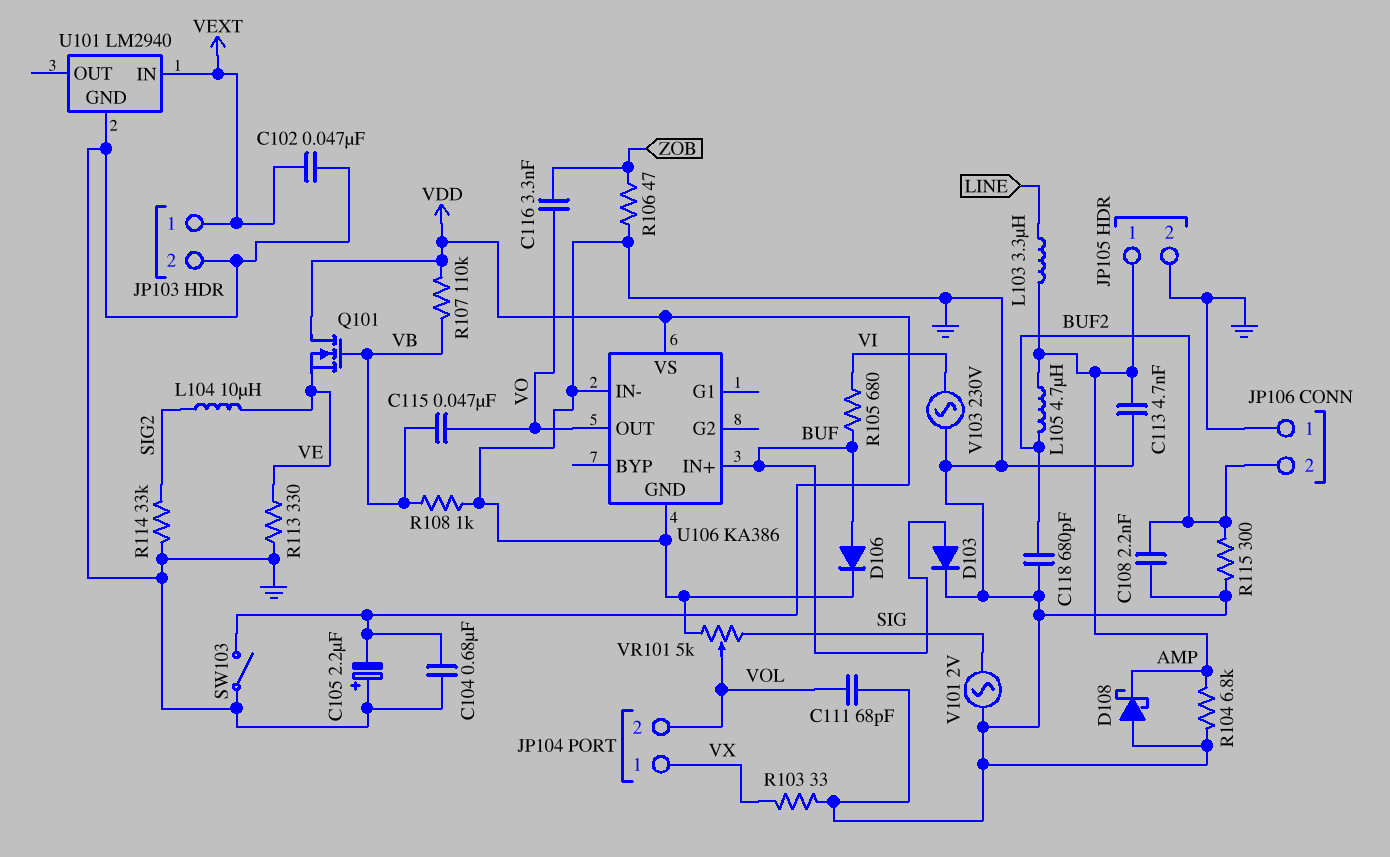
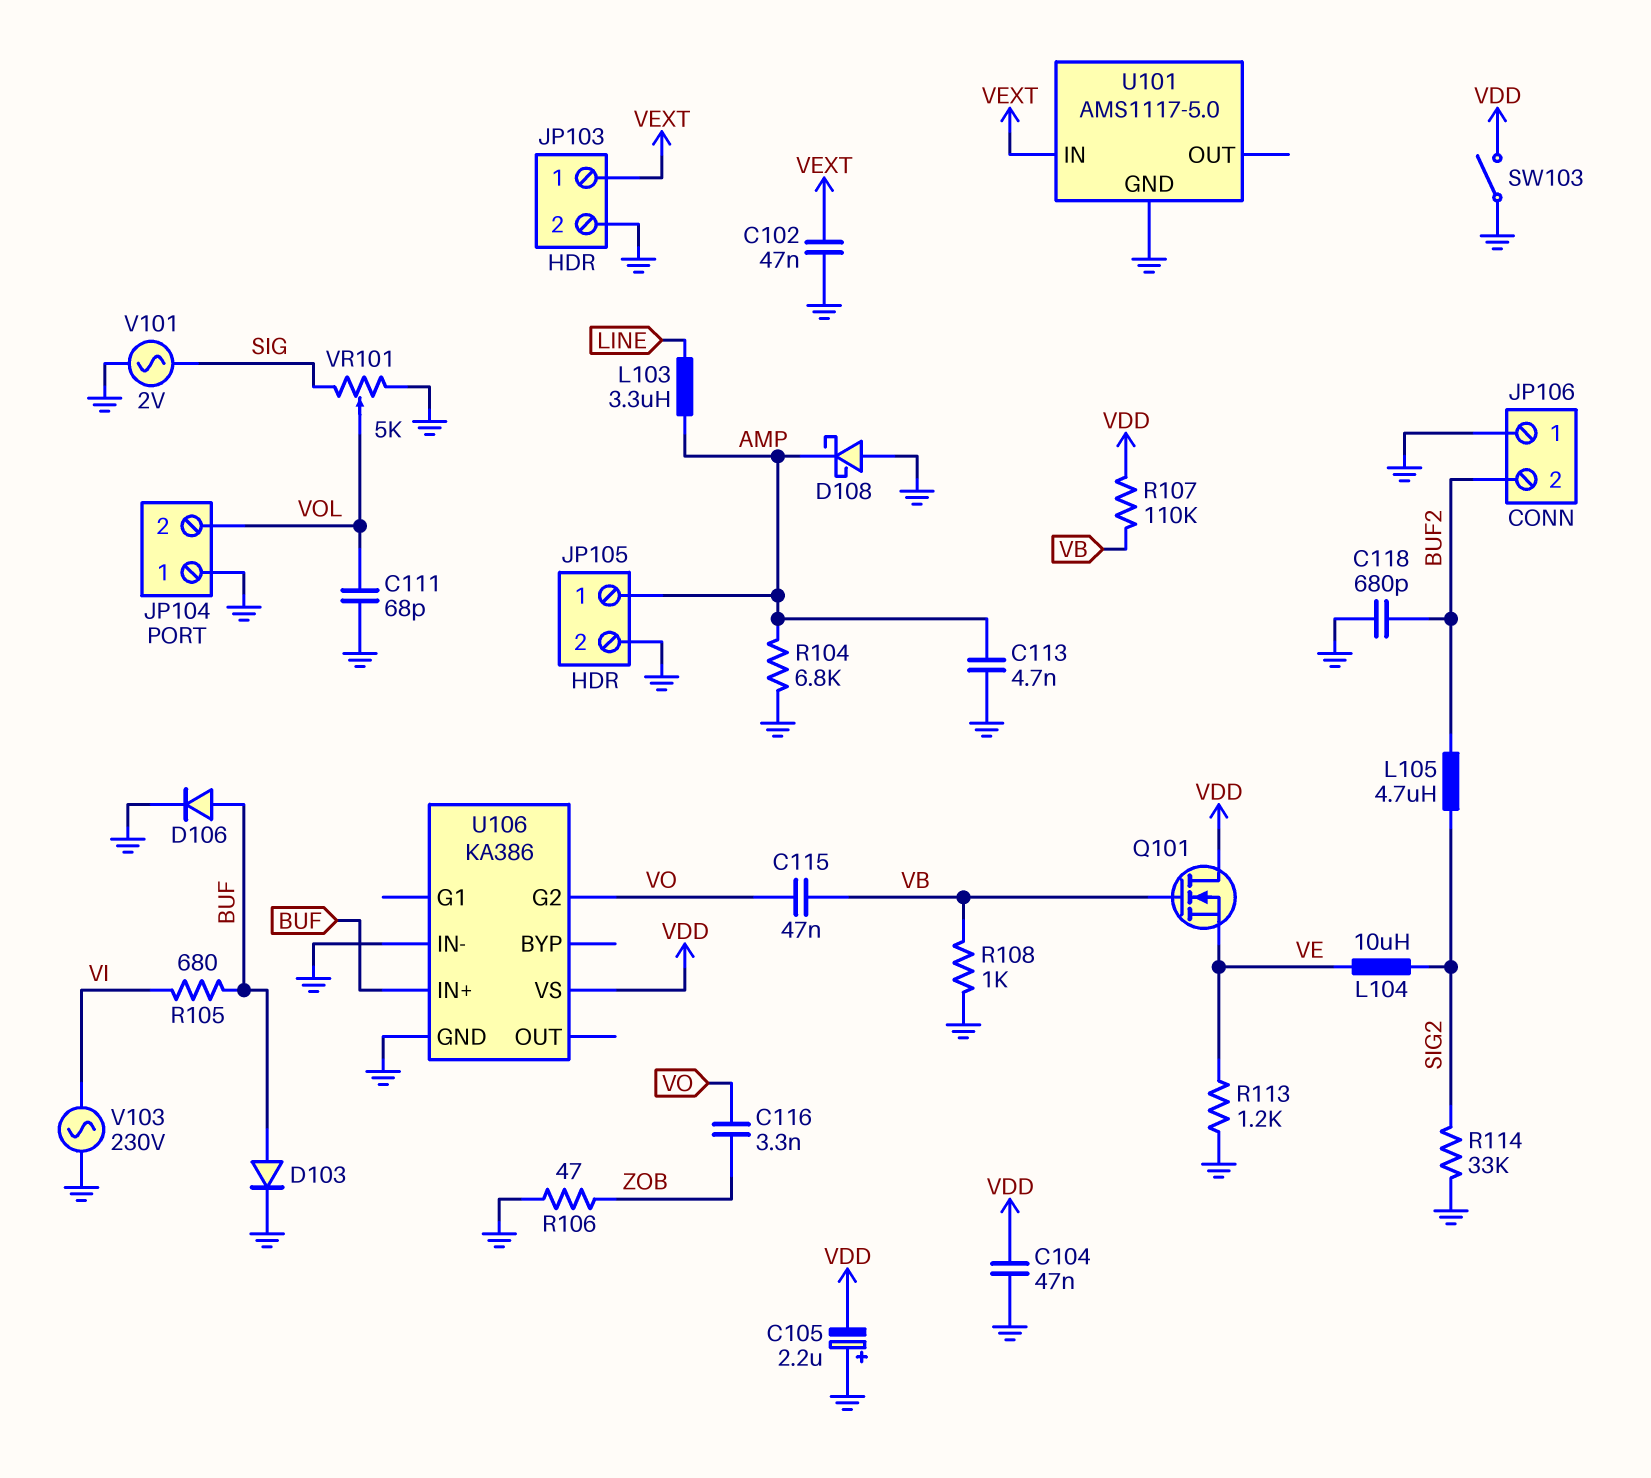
C104: 680nF (GND, VDD) -> 47nF (GND, VDD)
C108: 2.2nF (BUF2, GND) -> none
JP104 pin 1: VX -> GND
L105: 4.7uH (AMP, BUF2) -> 4.7uH (BUF2, SIG2)
R103: 33 (GND, VX) -> none
R113: 330 (GND, VE) -> 1.2k (GND, VE)
R115: 300 (BUF2, GND) -> none
U101: LM2940 -> AMS1117-5.0
U106 pin G2: none -> VO
U106 pin OUT: VO -> none

